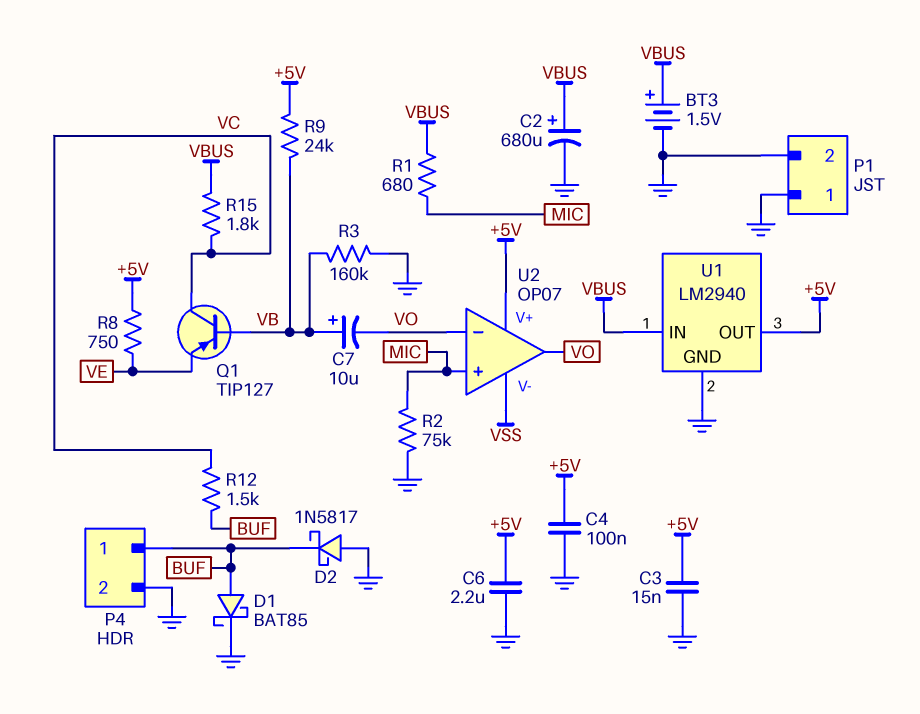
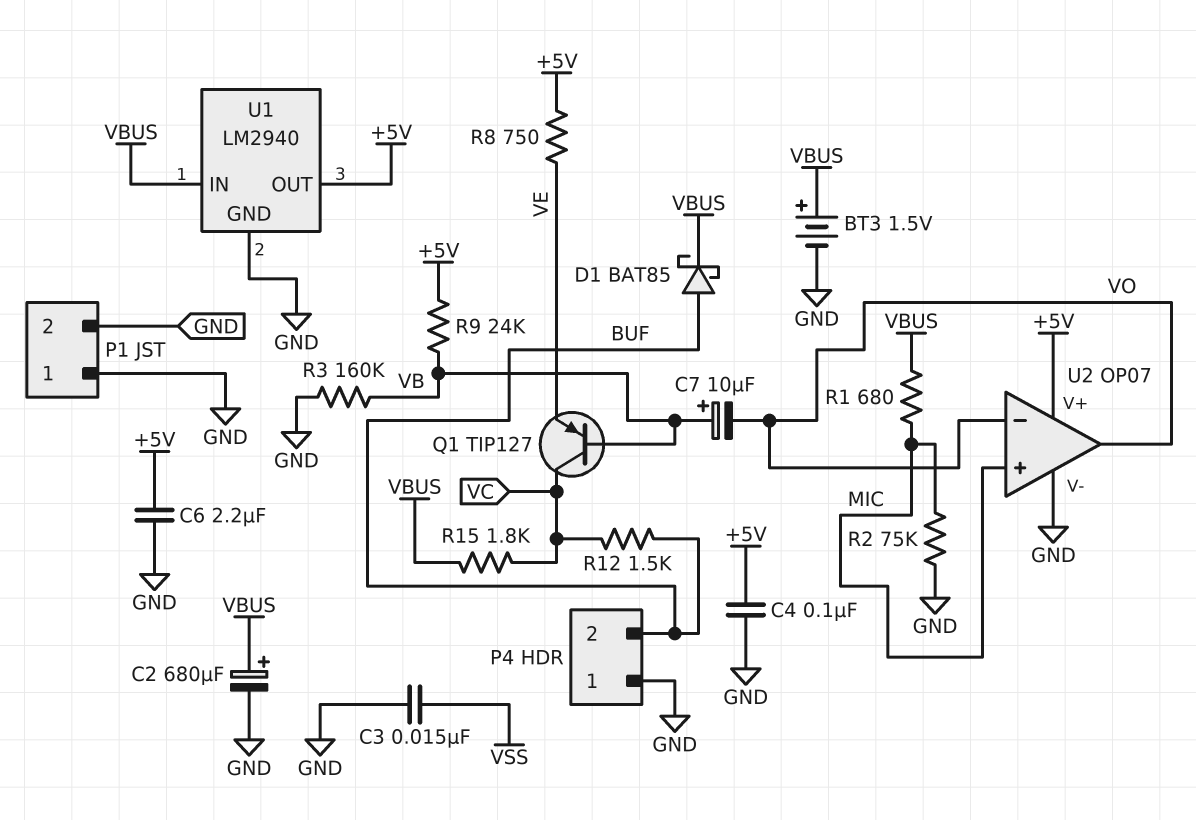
C3: 15nF (+5V, GND) -> 15nF (GND, VSS)
D1: schottky BAT85 (A BUF, K GND) -> schottky BAT85 (A BUF, K VBUS)
D2: schottky 1N5817 (A GND, K BUF) -> none
P4 pin 1: BUF -> GND
P4 pin 2: GND -> BUF
U2 pin V-: VSS -> GND

